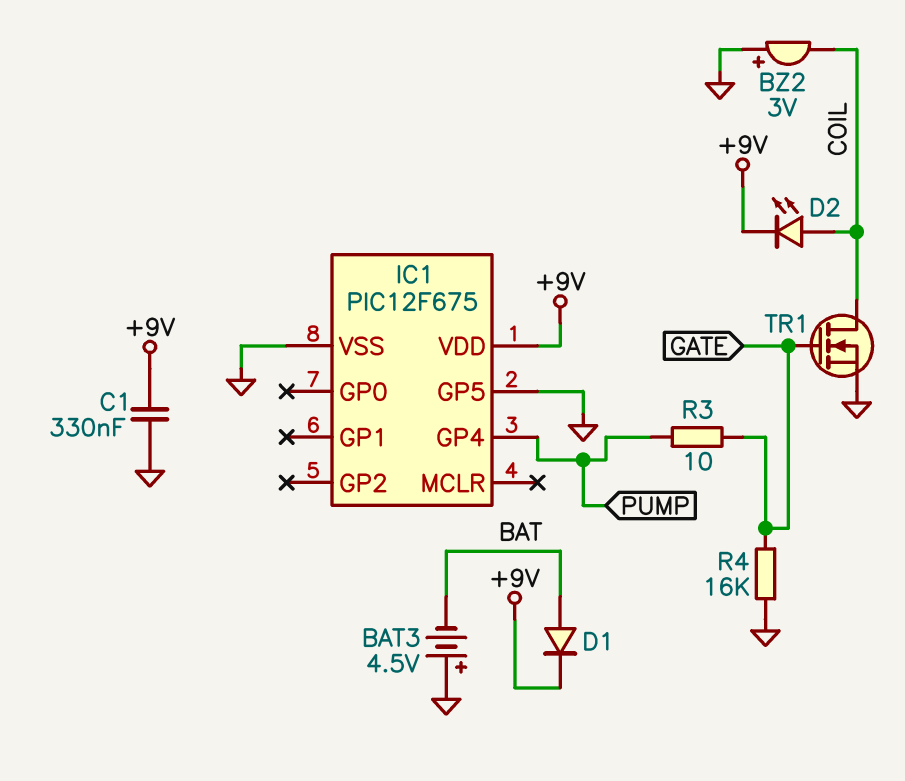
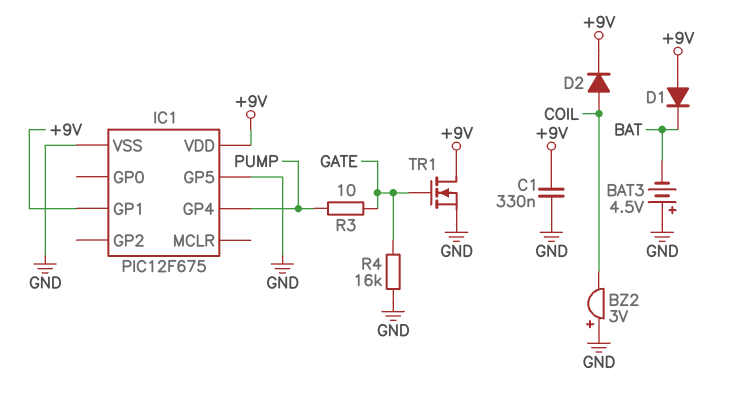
D1: diode (A BAT, K +9V) -> diode (A +9V, K BAT)
D2: LED (A COIL, K +9V) -> diode (A COIL, K +9V)
IC1 pin GP1: none -> +9V
TR1: NMOS (G GATE, D COIL, S GND) -> NMOS (G GATE, D +9V, S GND)

